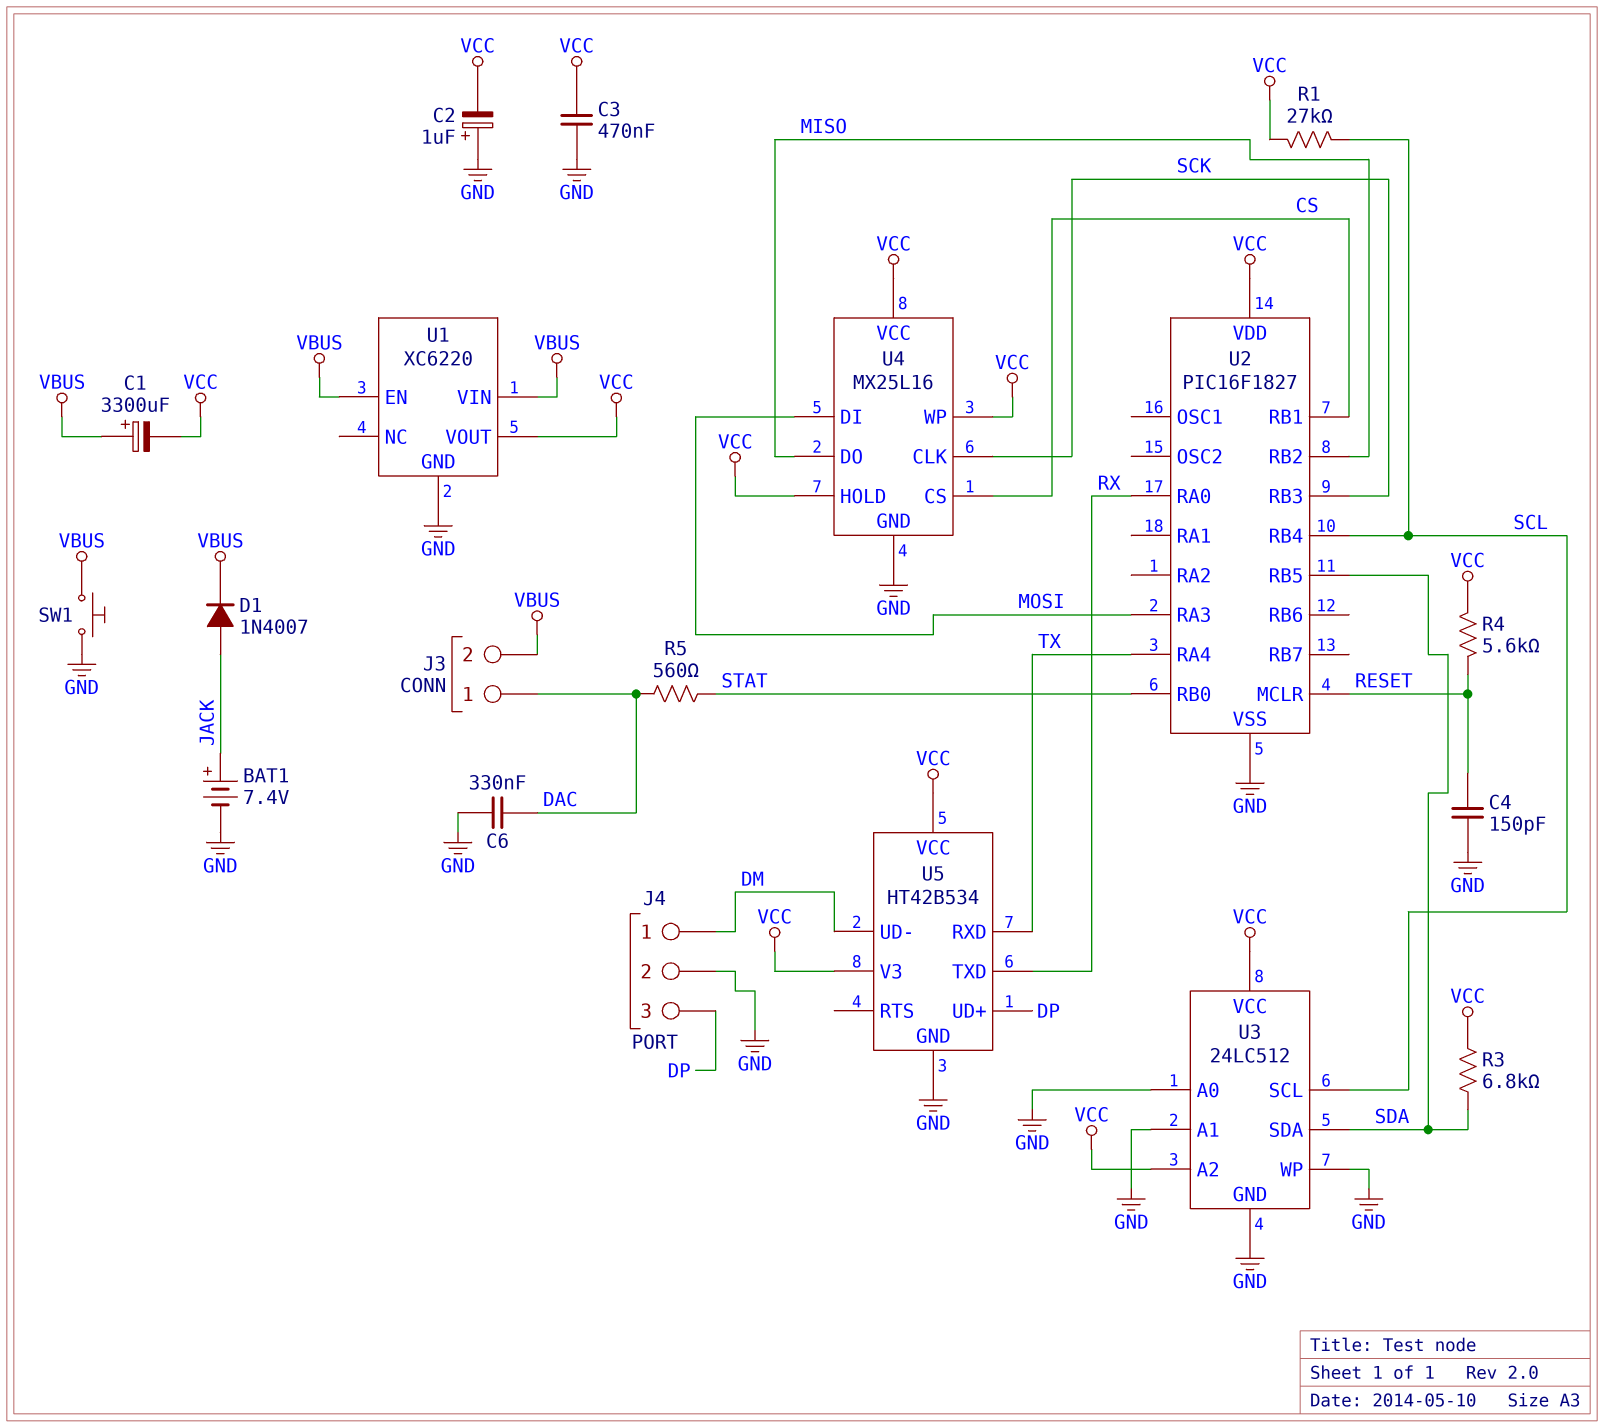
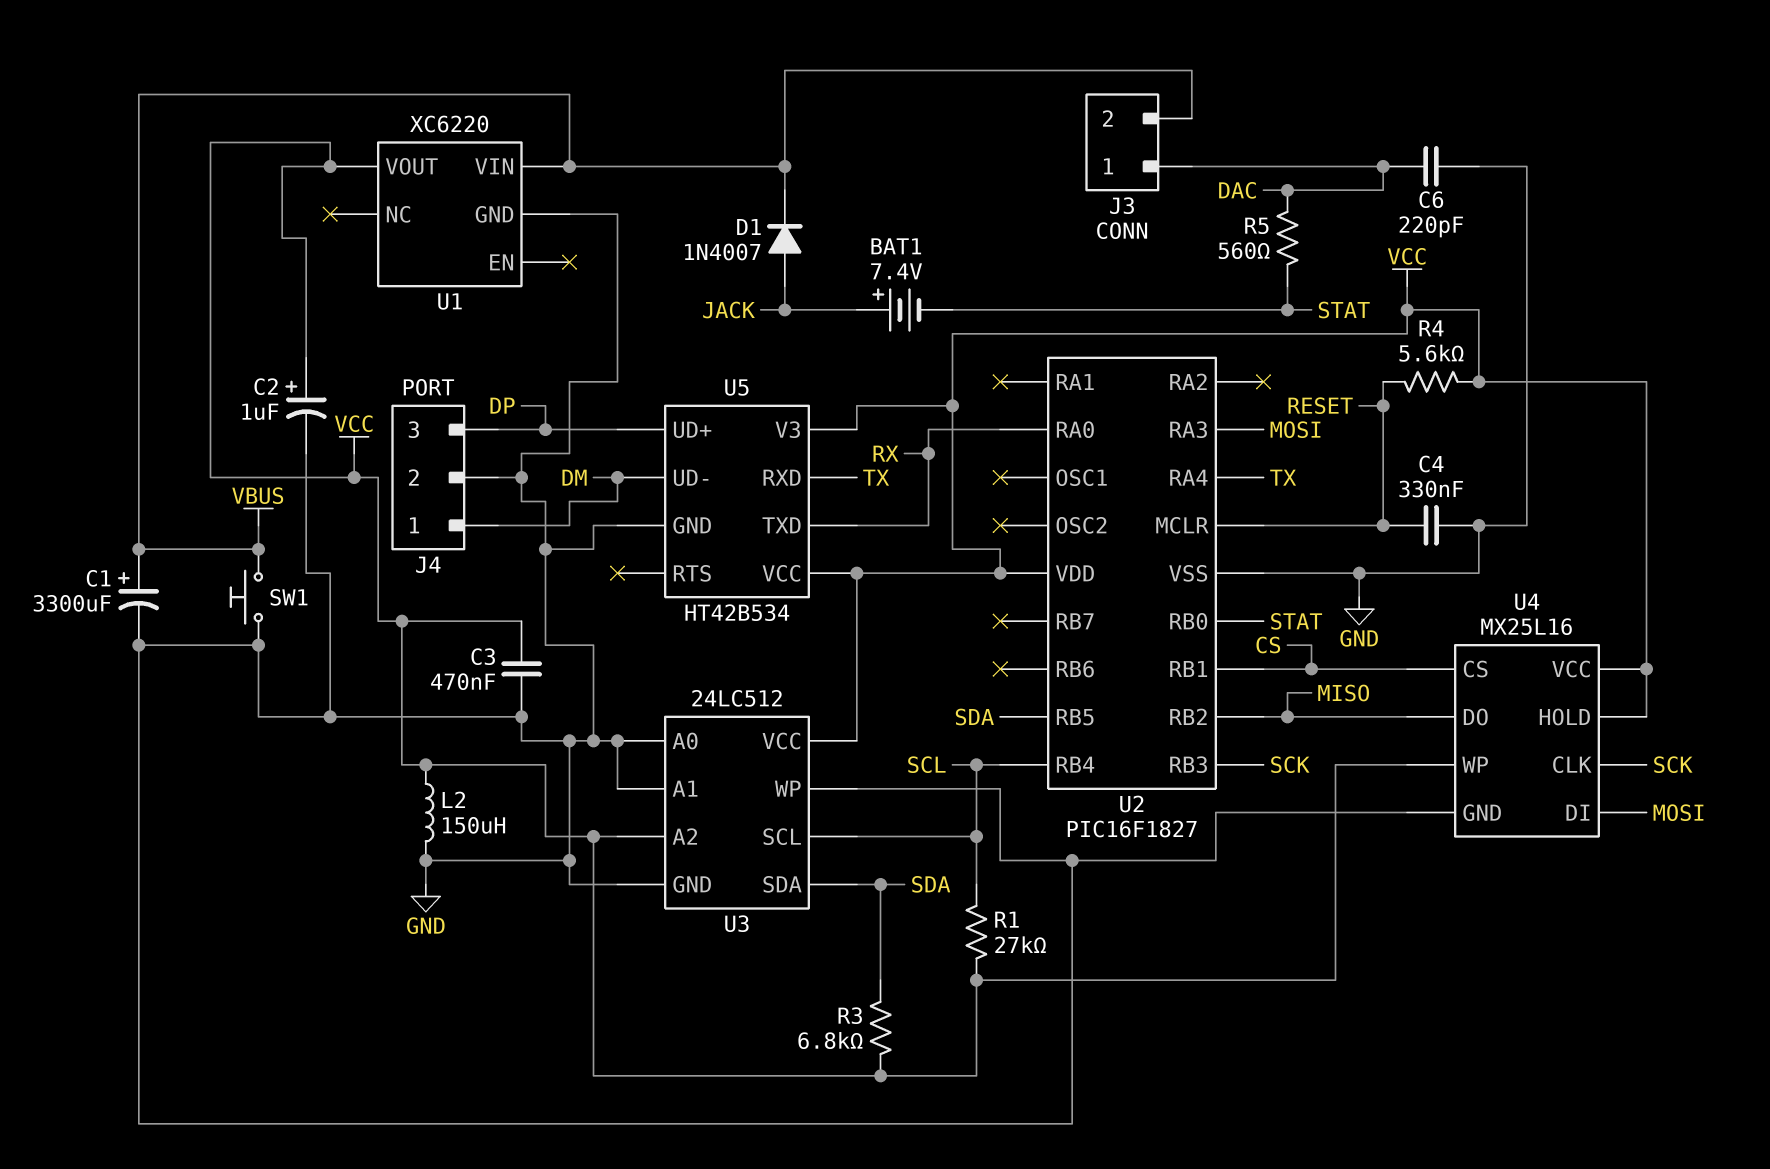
BAT1: 7.4V (plus JACK, minus GND) -> 7.4V (plus JACK, minus STAT)
C1: 3300uF (plus VBUS, minus VCC) -> 3300uF (plus VBUS, minus GND)
C2: 1uF (plus GND, minus VCC) -> 1uF (plus VCC, minus GND)
C4: 150pF (GND, RESET) -> 330nF (GND, RESET)
C6: 330nF (DAC, GND) -> 220pF (DAC, GND)
L2: none -> 150uH (GND, VCC)
U1 pin EN: VBUS -> none

